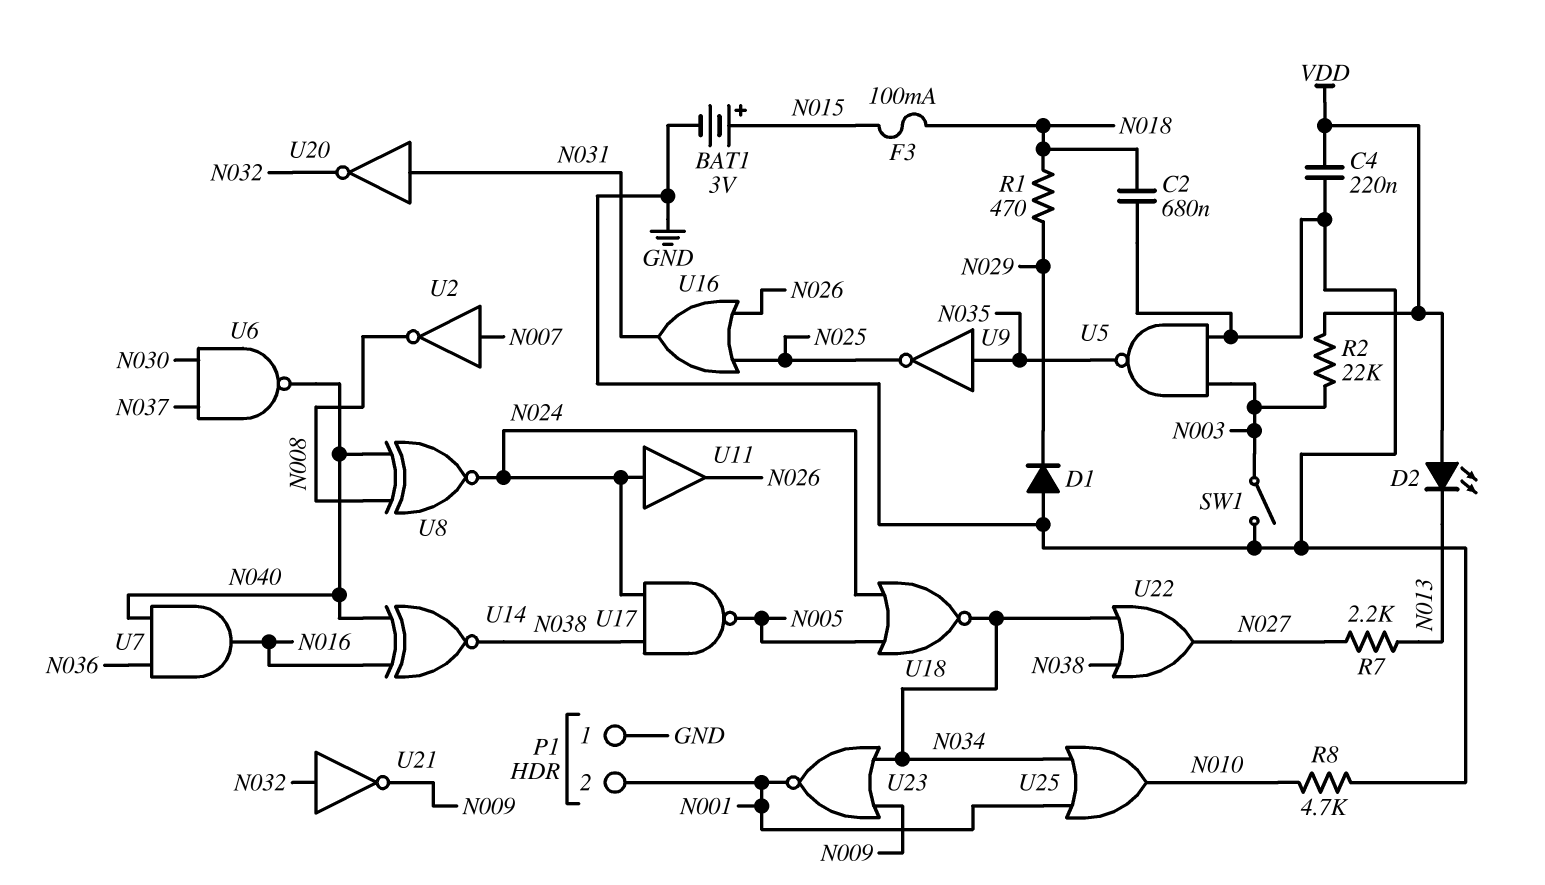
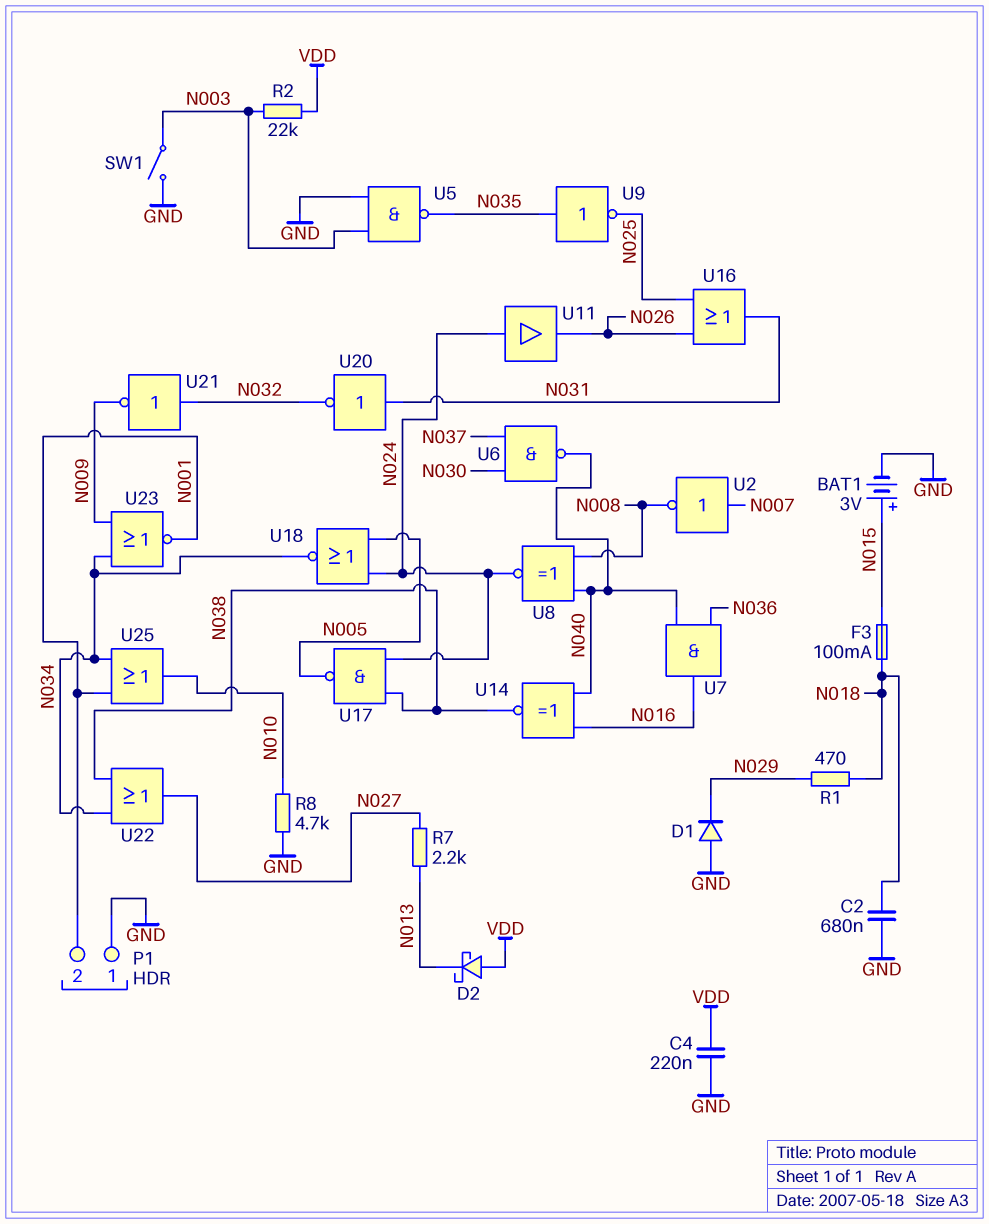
D2: LED (A VDD, K N013) -> schottky (A VDD, K N013)

